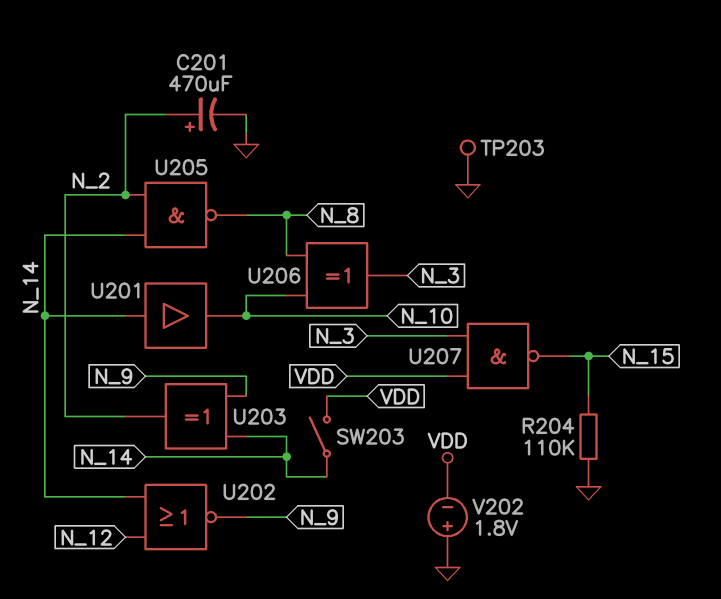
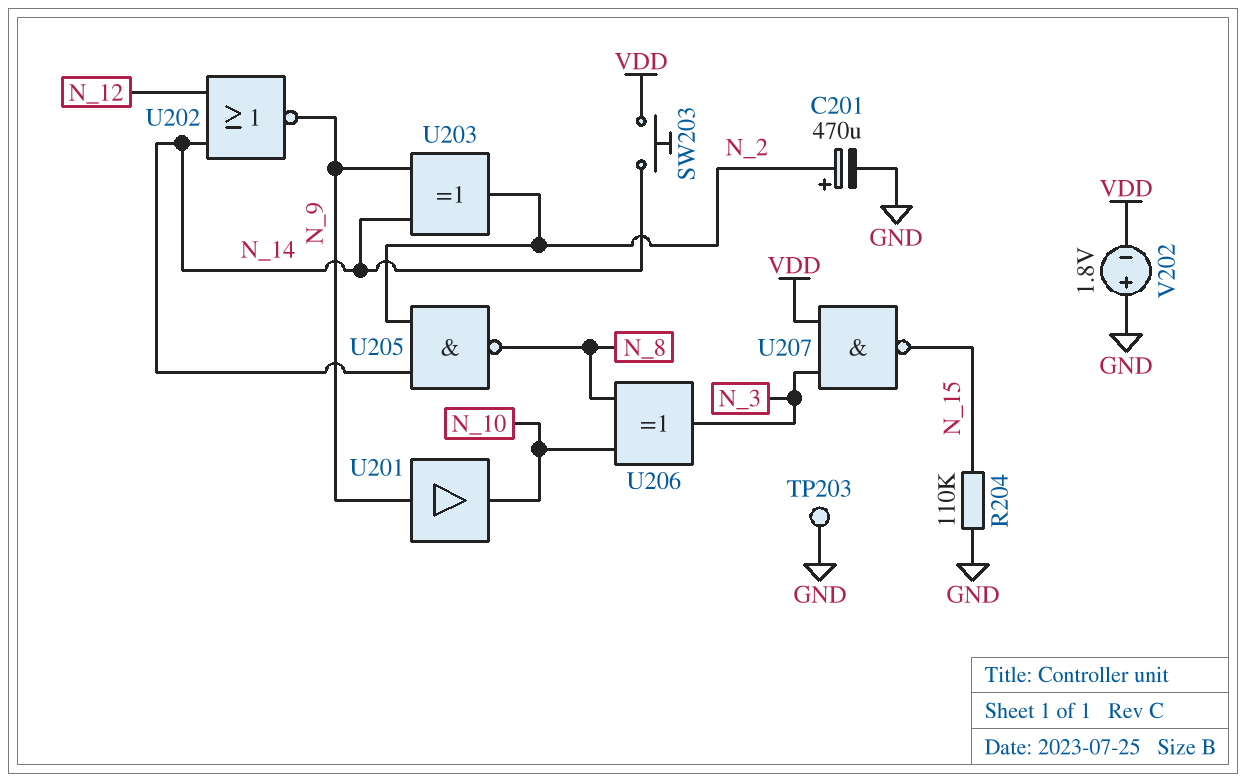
SW203: switch (N_14, VDD) -> button (N_14, VDD)
U201: buffer (in N_14, out N_10) -> buffer (in N_9, out N_10)

